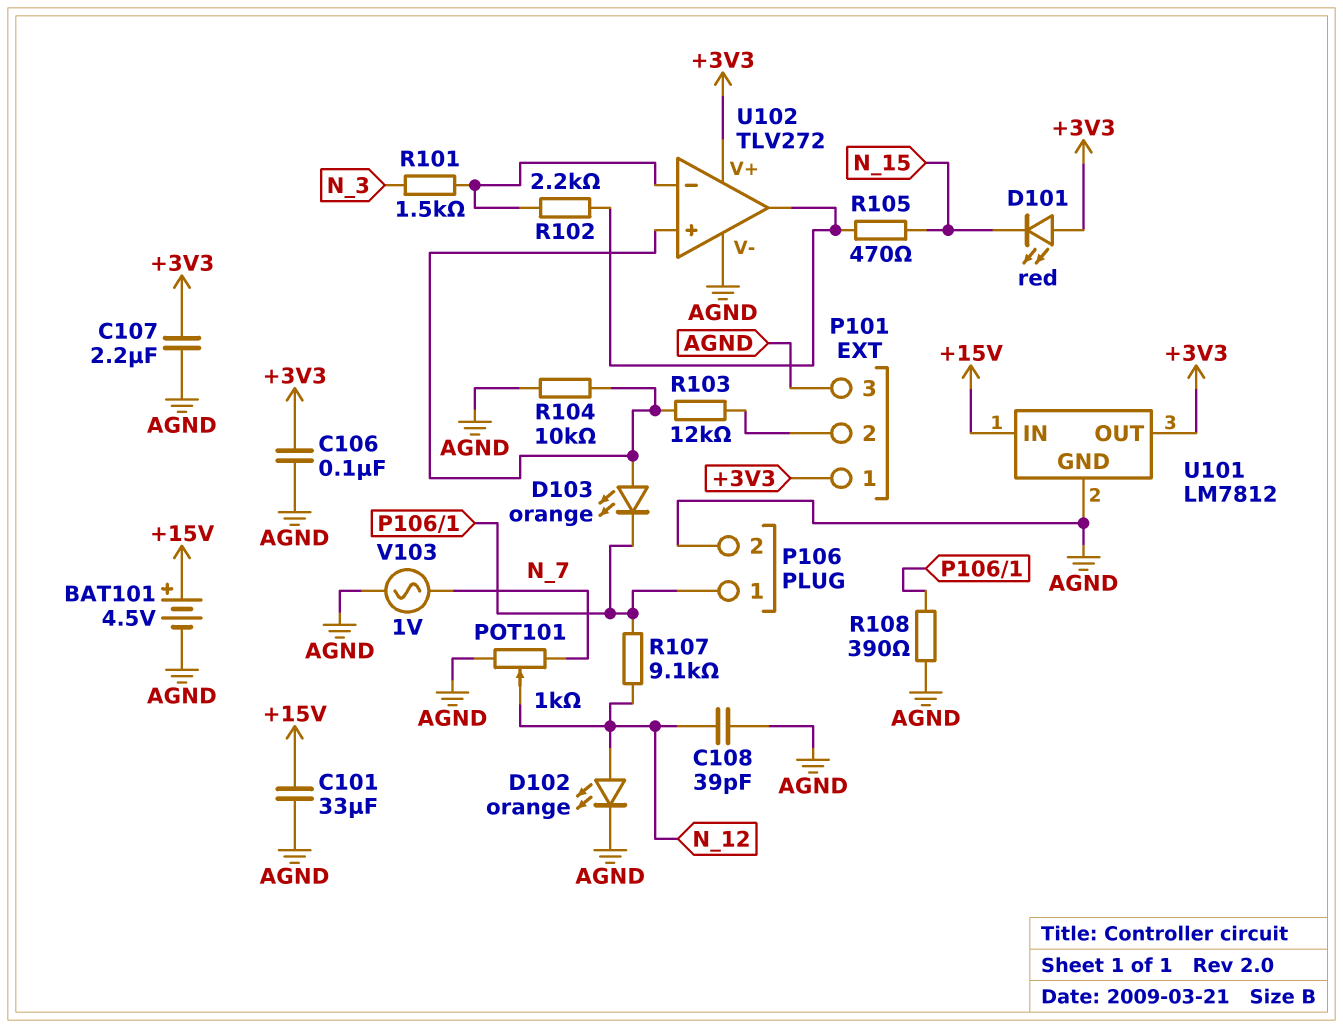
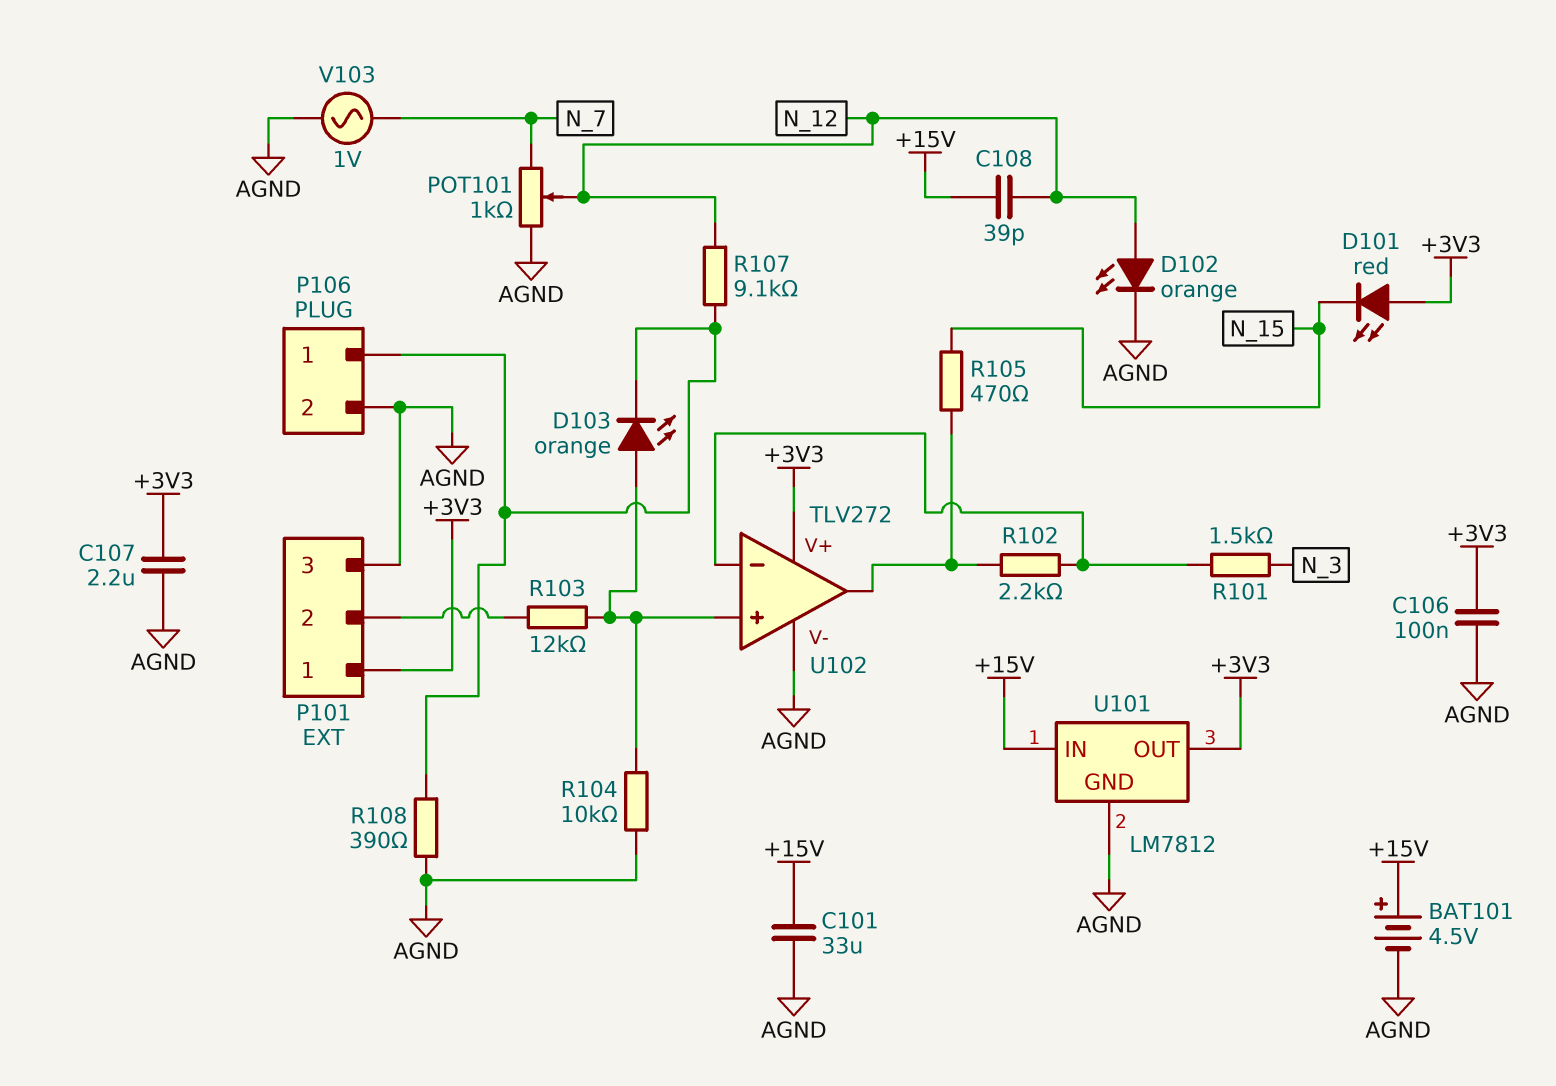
C108: 39pF (AGND, N_12) -> 39pF (+15V, N_12)

